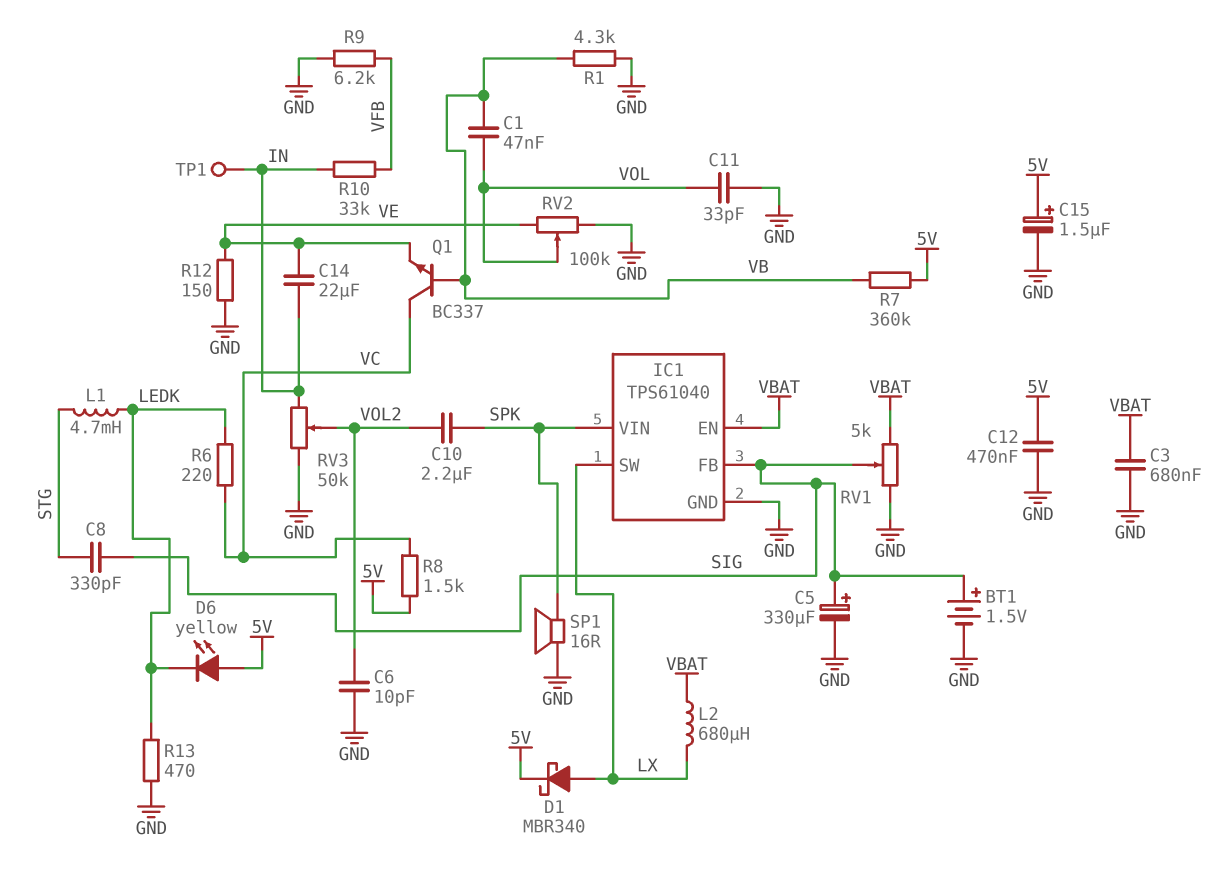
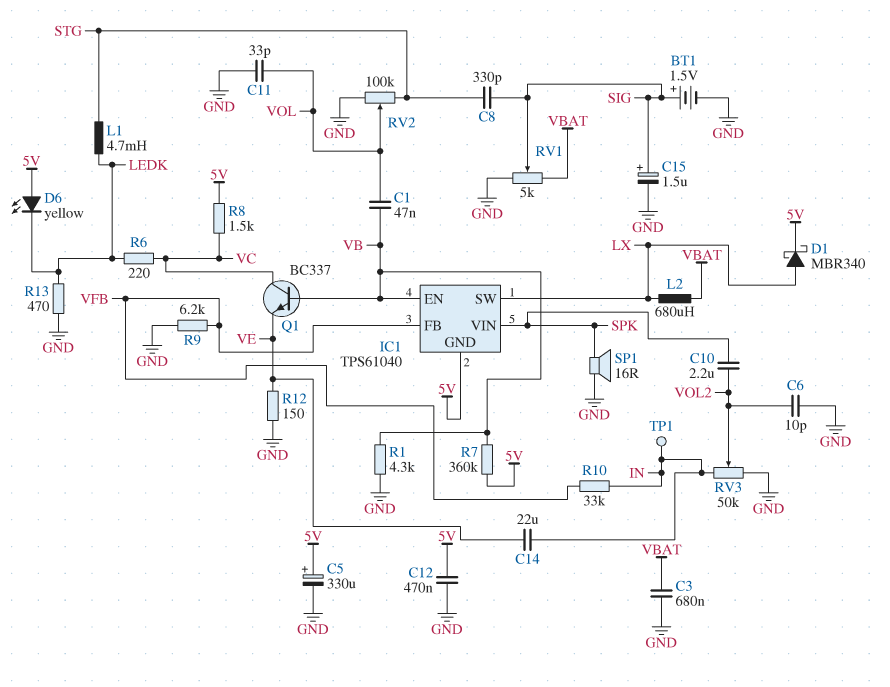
C5: 330uF (plus SIG, minus GND) -> 330uF (plus 5V, minus GND)
C15: 1.5uF (plus 5V, minus GND) -> 1.5uF (plus SIG, minus GND)
IC1 pin EN: VBAT -> VB
IC1 pin FB: SIG -> VFB
IC1 pin GND: GND -> 5V
RV2: 100k (GND, VE, wiper VOL) -> 100k (GND, STG, wiper VOL)

